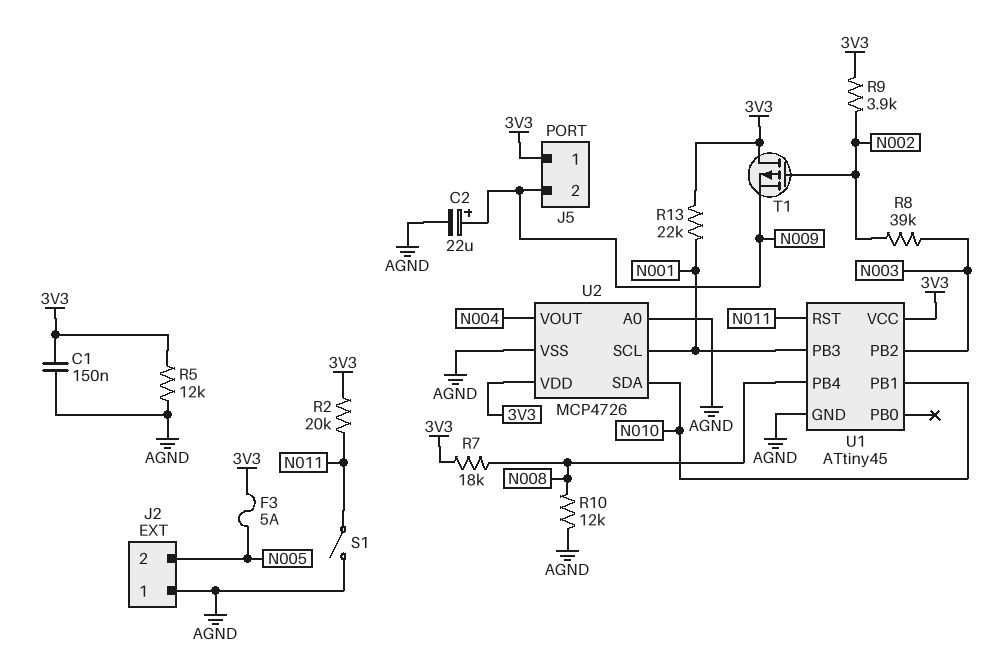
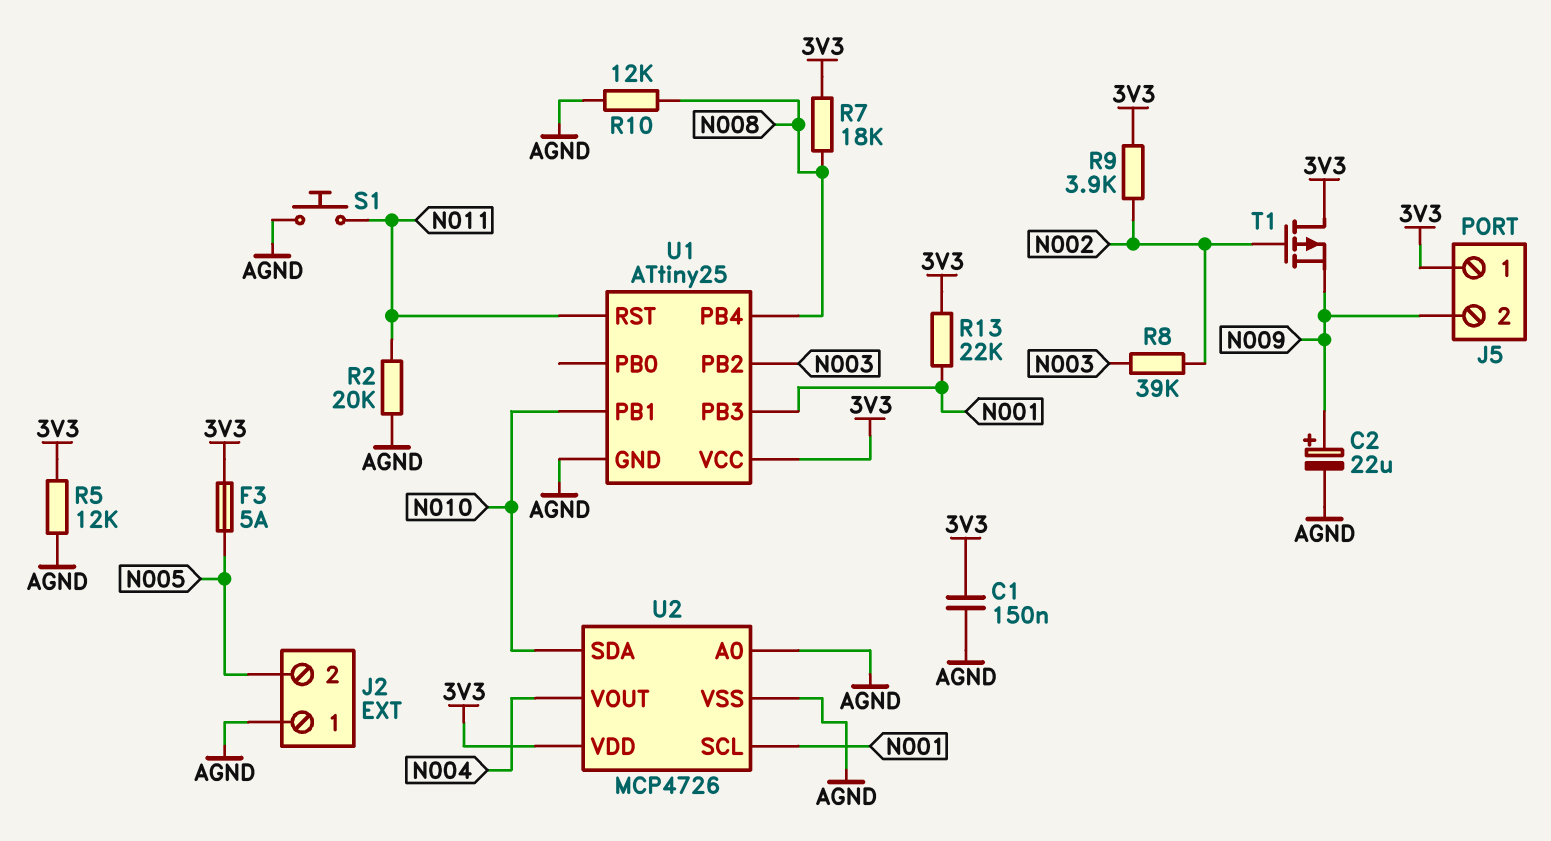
R2: 20k (3V3, N011) -> 20k (AGND, N011)
S1: switch (AGND, N011) -> button (AGND, N011)
U1: ATtiny45 -> ATtiny25

